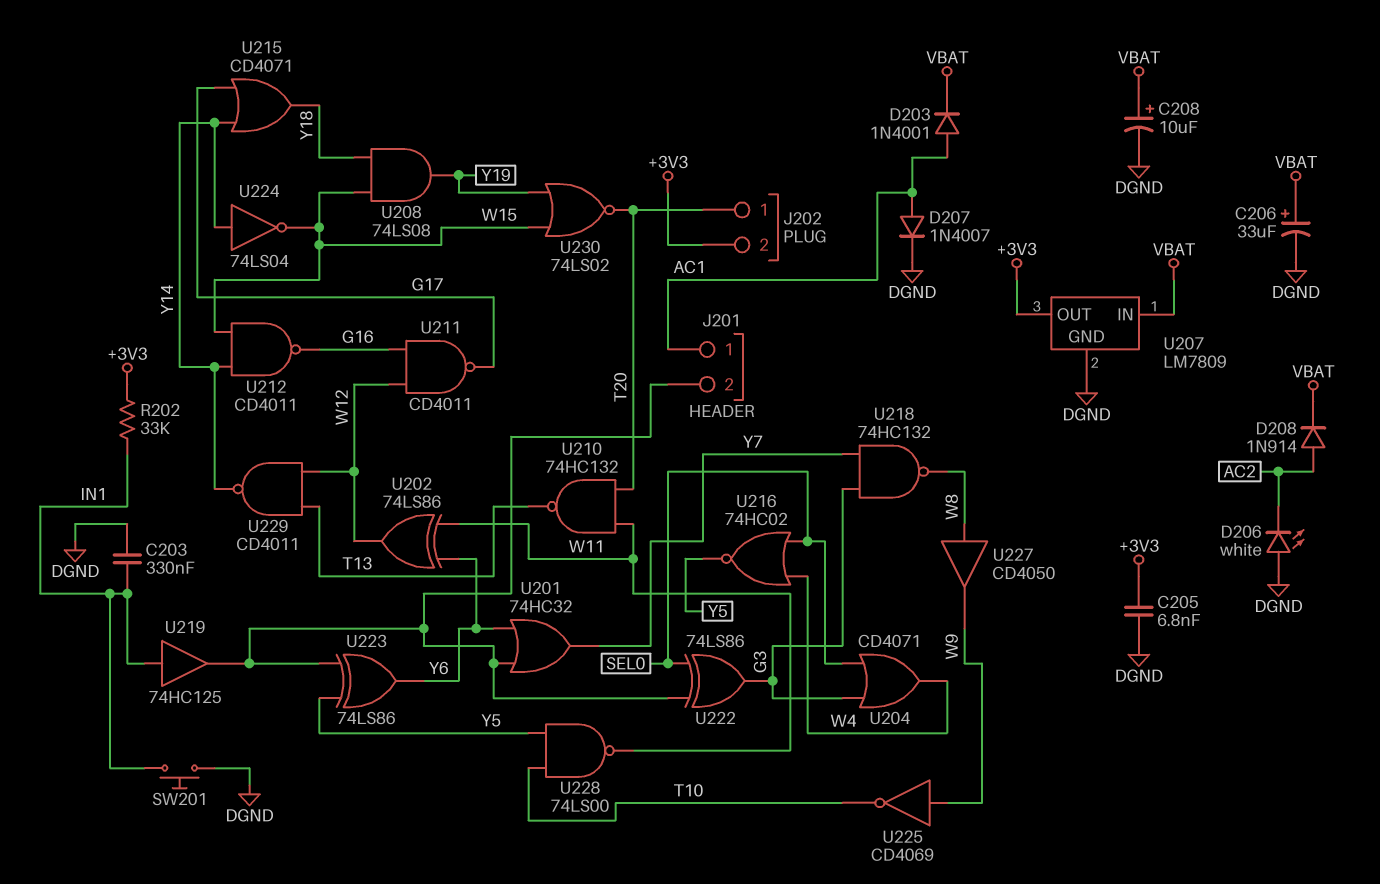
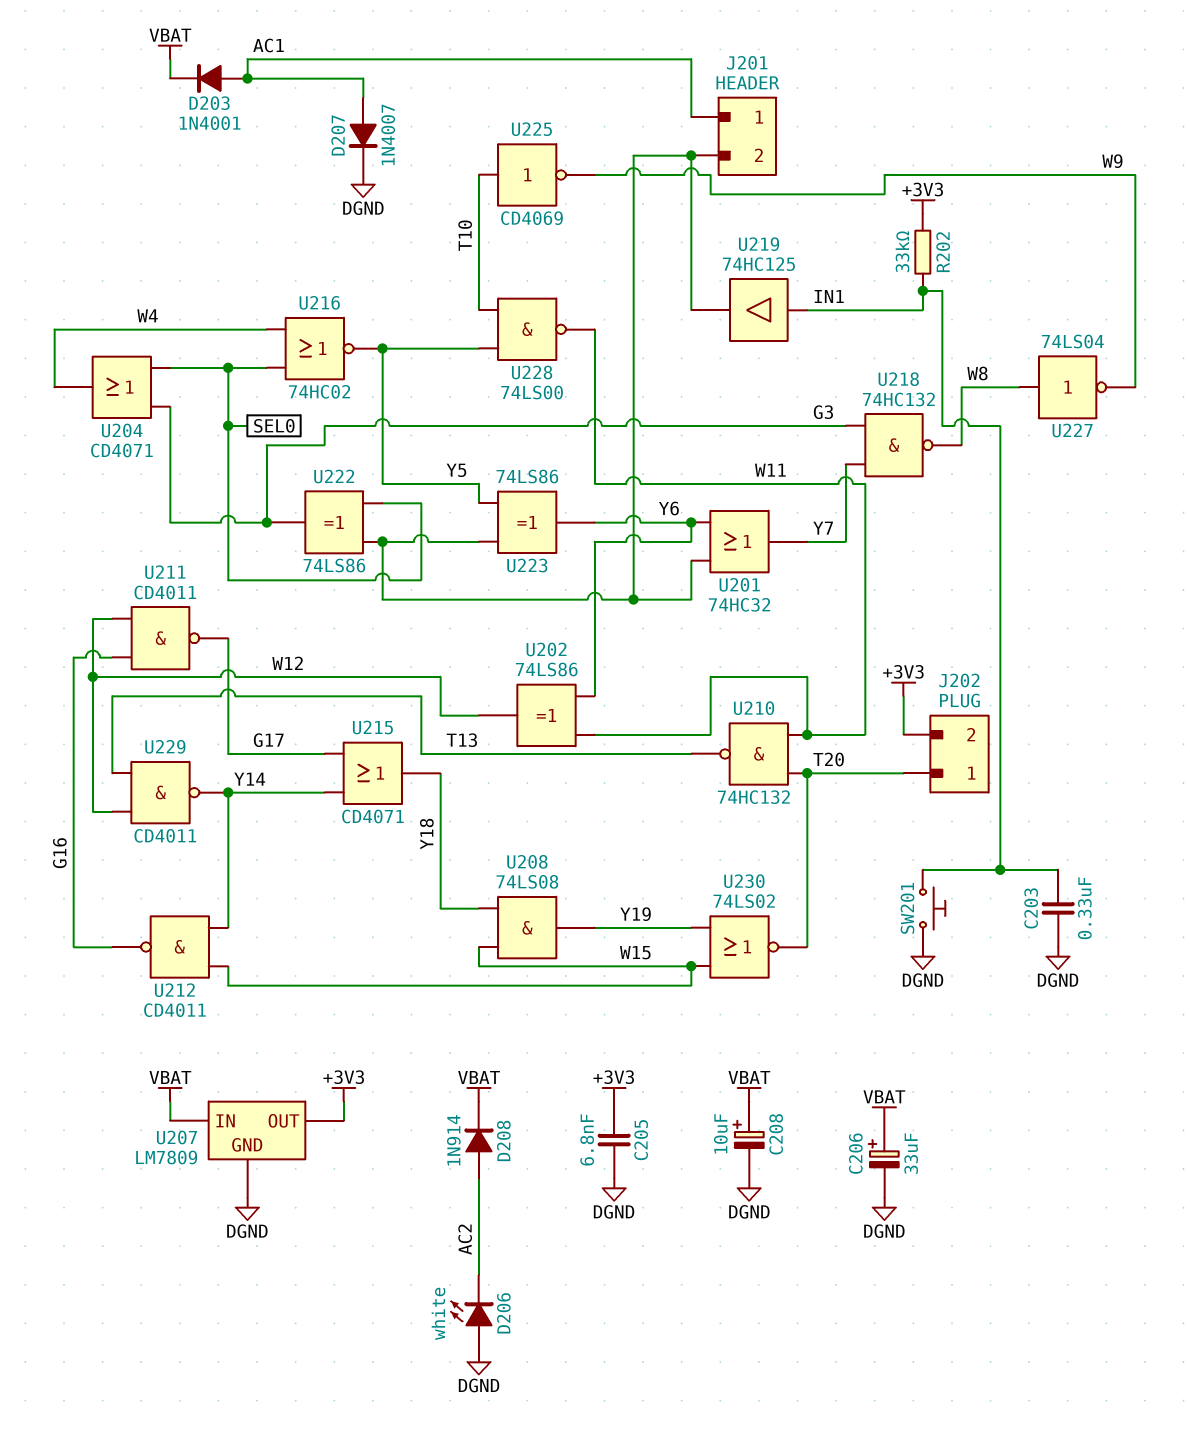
U224: NOT 74LS04 (in Y14, out W15) -> none
U225: NOT CD4069 (in W9, out T10) -> NOT CD4069 (in T10, out W9)
U227: buffer CD4050 (in W8, out W9) -> NOT 74LS04 (in W8, out W9)

